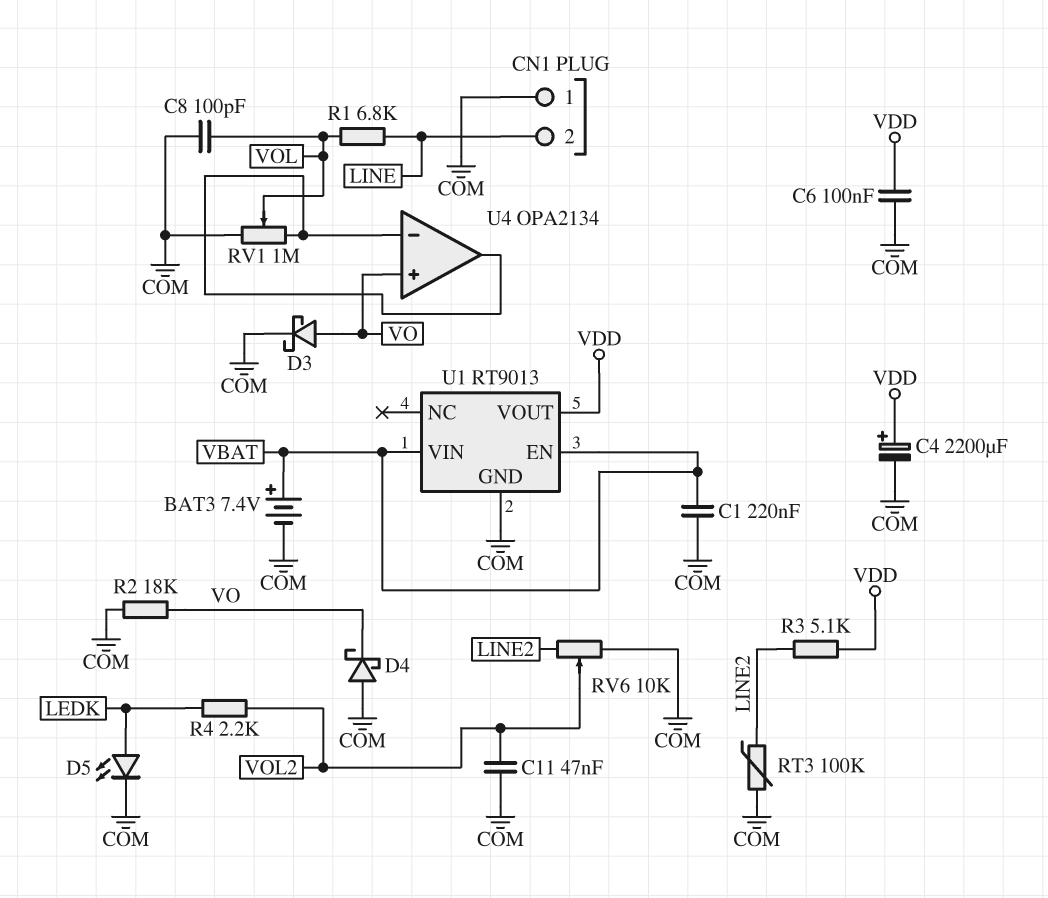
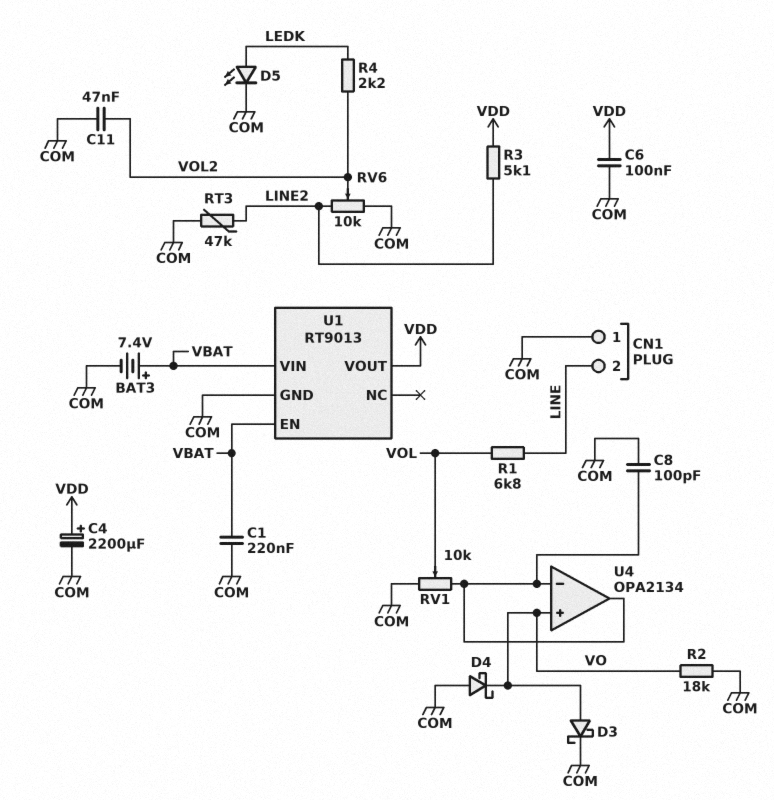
C8: 100pF (COM, VOL) -> 100pF (COM, U4/in-)
RT3: 100k (COM, LINE2) -> 47k (COM, LINE2)
RV1: 1M (COM, U4/in-, wiper VOL) -> 10k (COM, U4/in-, wiper VOL)

